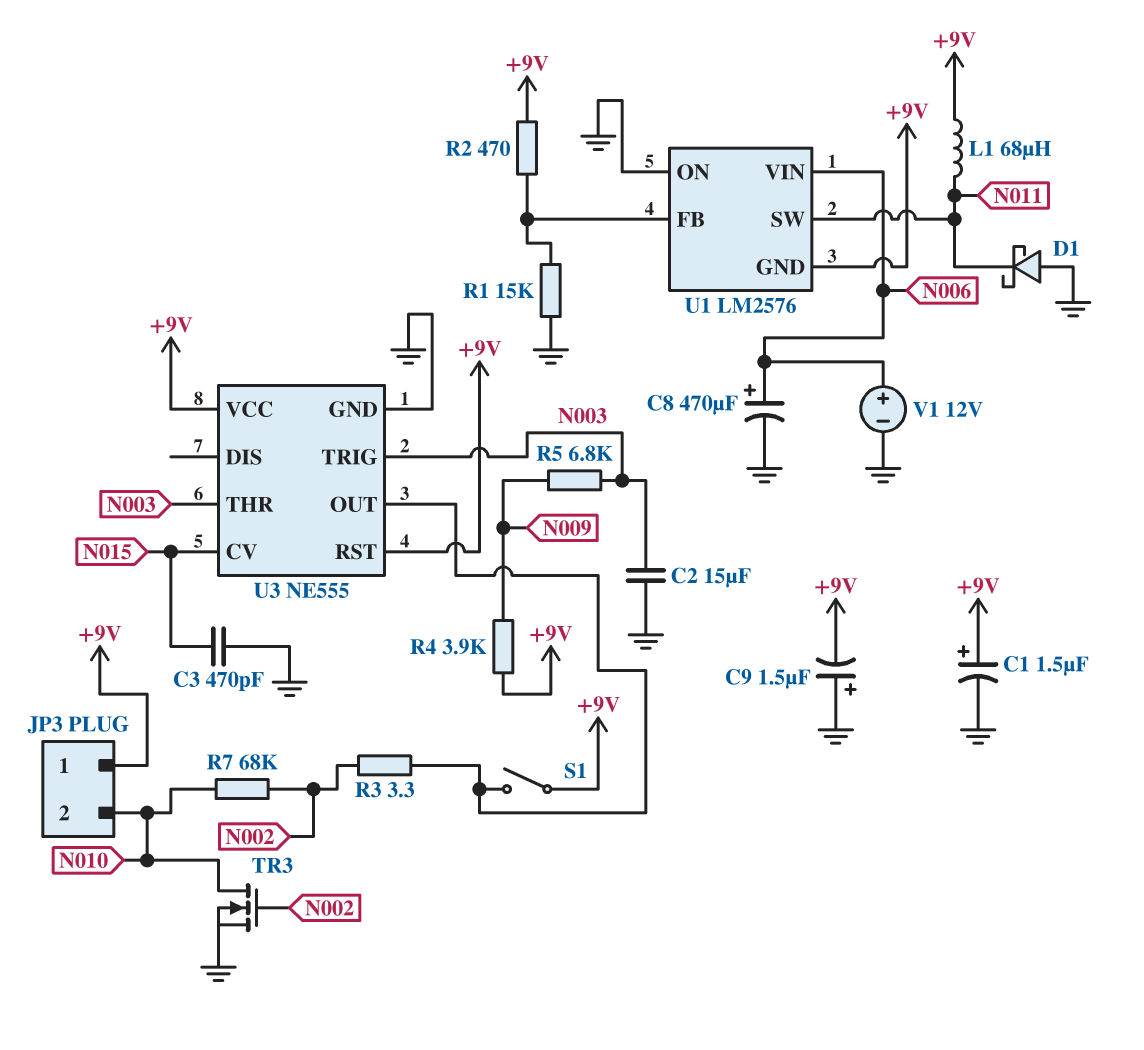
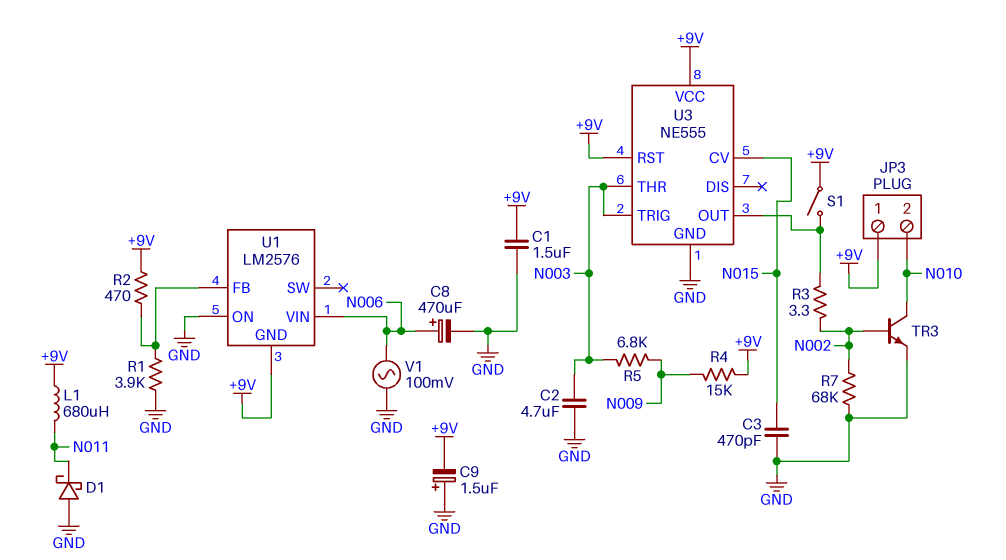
C1: 1.5uF (plus +9V, minus GND) -> 1.5uF (+9V, GND)
C2: 15uF (GND, N003) -> 4.7uF (GND, N003)
L1: 68uH (+9V, N011) -> 680uH (+9V, N011)
R1: 15k (GND, U1/FB) -> 3.9k (GND, U1/FB)
R4: 3.9k (+9V, N009) -> 15k (+9V, N009)
R7: 68k (N002, N010) -> 68k (GND, N002)
TR3: NMOS (G N002, D N010, S GND) -> NPN (B N002, C N010, E GND)
U1 pin SW: N011 -> none
V1: 12V (plus N006, minus GND) -> AC 100mV (GND, N006)

